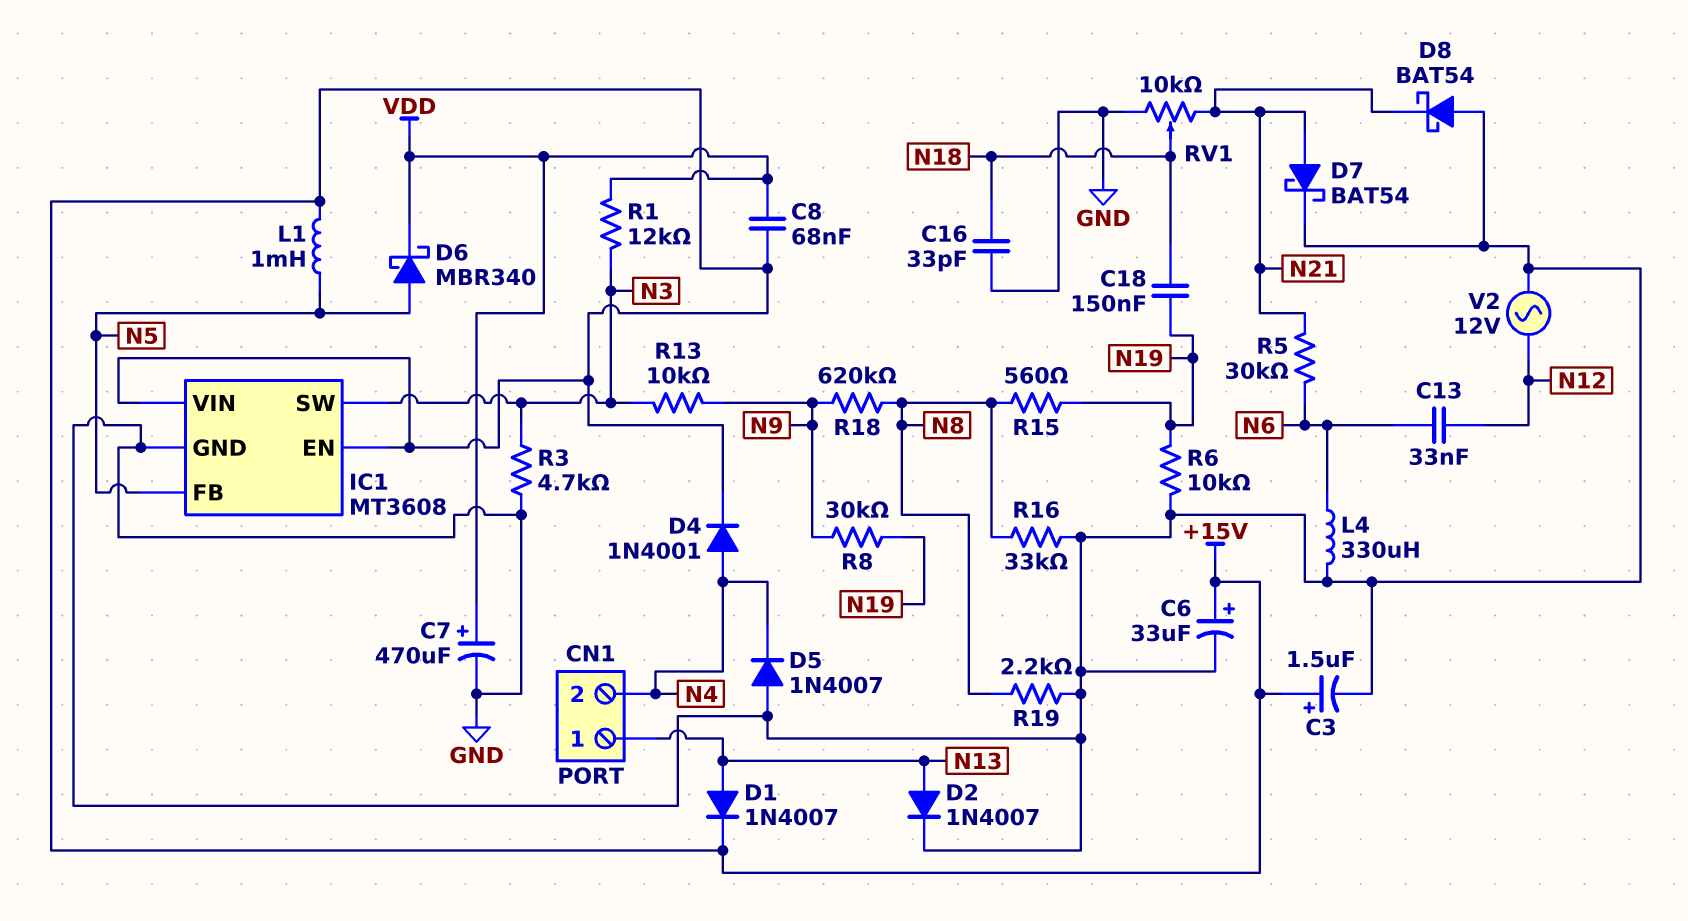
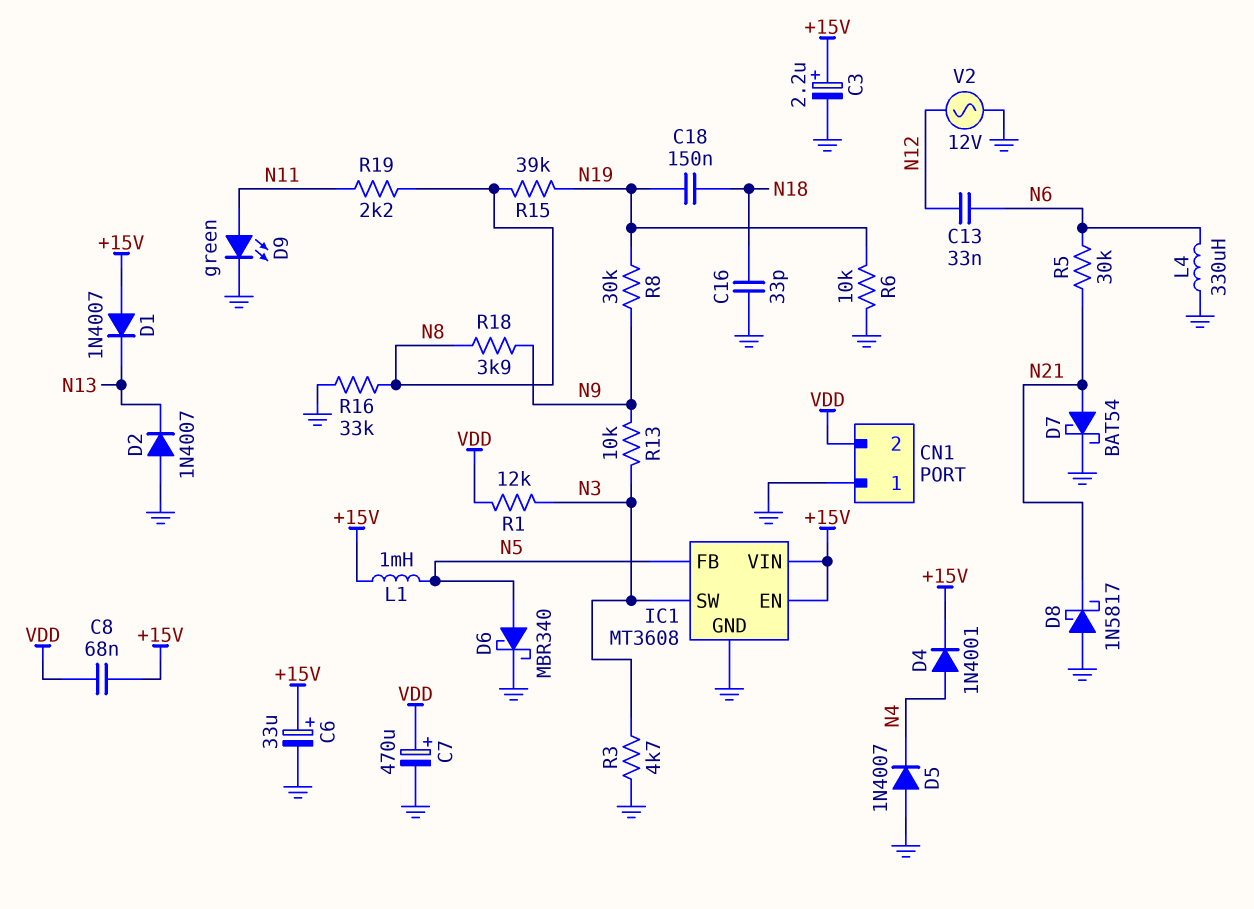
C3: 1.5uF (plus +15V, minus GND) -> 2.2uF (plus +15V, minus GND)
CN1 pin 1: N13 -> GND
CN1 pin 2: N4 -> VDD
D1: diode 1N4007 (A N13, K +15V) -> diode 1N4007 (A +15V, K N13)
D2: diode 1N4007 (A N13, K GND) -> diode 1N4007 (A GND, K N13)
D6: schottky MBR340 (A N5, K VDD) -> schottky MBR340 (A N5, K GND)
D8: schottky BAT54 (A GND, K N21) -> schottky 1N5817 (A GND, K N21)
D9: none -> LED green (A N11, K GND)
R15: 560 (N8, N19) -> 39k (N8, N19)
R18: 620k (N8, N9) -> 3.9k (N8, N9)
R19: 2.2k (GND, N8) -> 2.2k (N8, N11)
RV1: 10k (GND, N21, wiper N18) -> none

